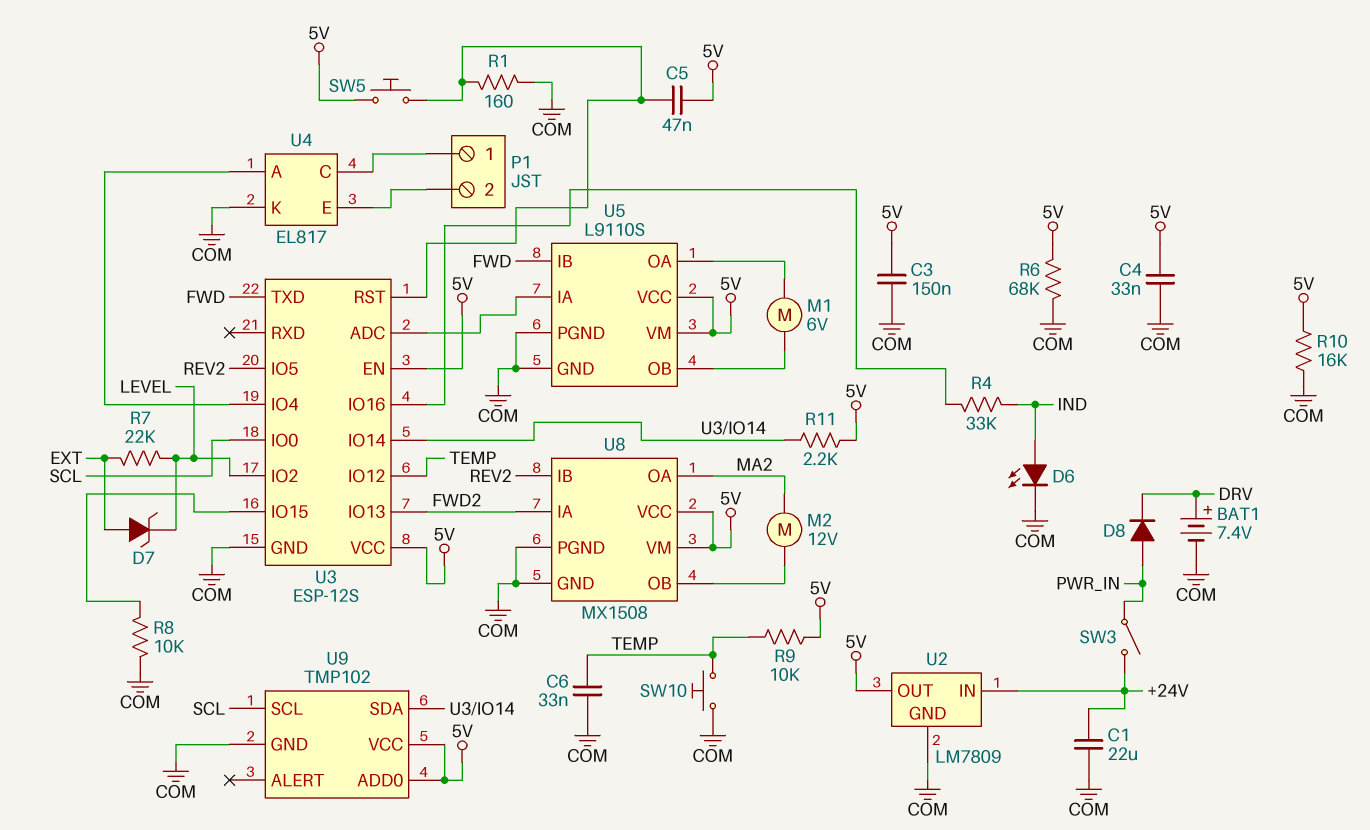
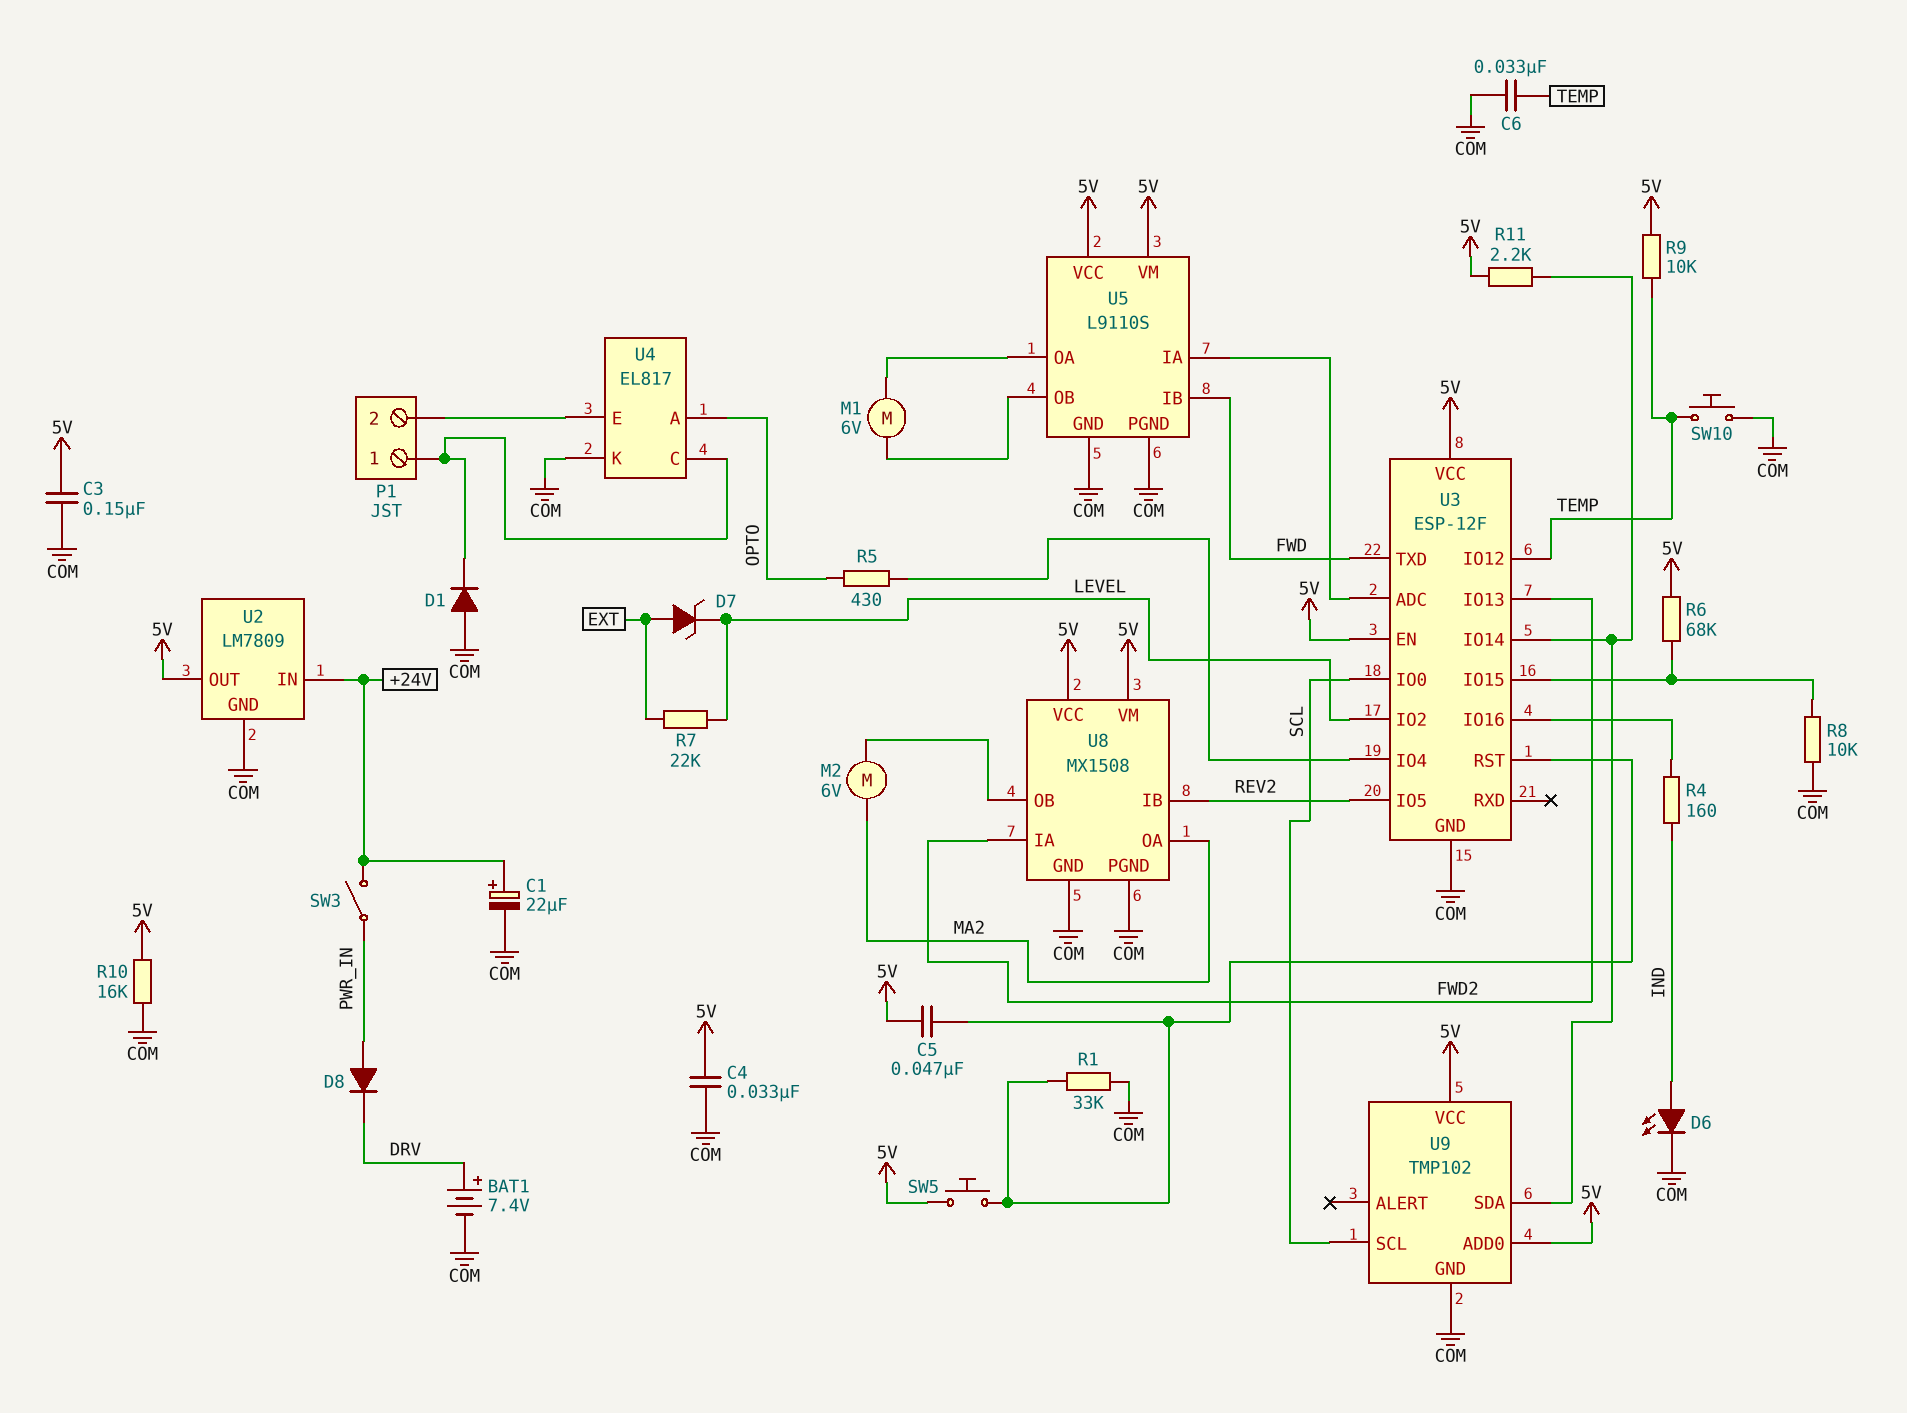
C1: 22uF (+24V, COM) -> 22uF (plus +24V, minus COM)
D1: none -> diode (A COM, K P1/1)
M2: motor 12V (MA2, U8/OB) -> motor 6V (MA2, U8/OB)
R1: 160 (COM, U3/RST) -> 33k (COM, U3/RST)
R4: 33k (IND, U3/IO16) -> 160 (IND, U3/IO16)
R5: none -> 430 (OPTO, U3/IO4)
R6: 68k (5V, COM) -> 68k (5V, U3/IO15)
U3: ESP-12S -> ESP-12F
U4 pin A: U3/IO4 -> OPTO

